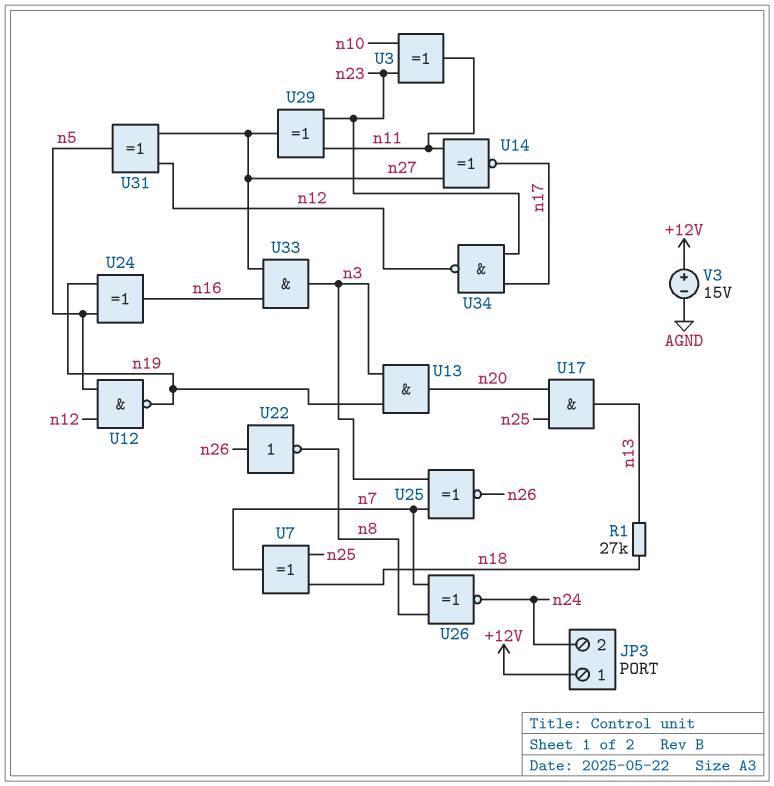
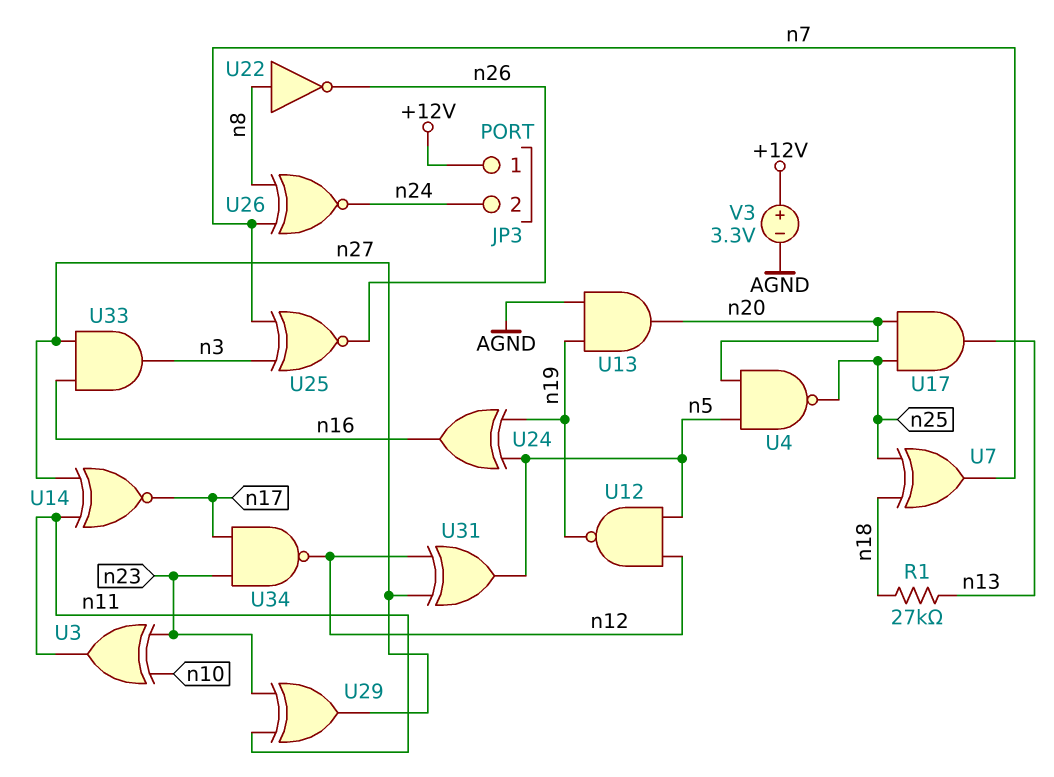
U4: none -> NAND (in n5, in n20, out n25)
U13: AND (in n3, in n19, out n20) -> AND (in AGND, in n19, out n20)
U22: NOT (in n26, out n8) -> NOT (in n8, out n26)
V3: 15V (plus +12V, minus AGND) -> 3.3V (plus +12V, minus AGND)

